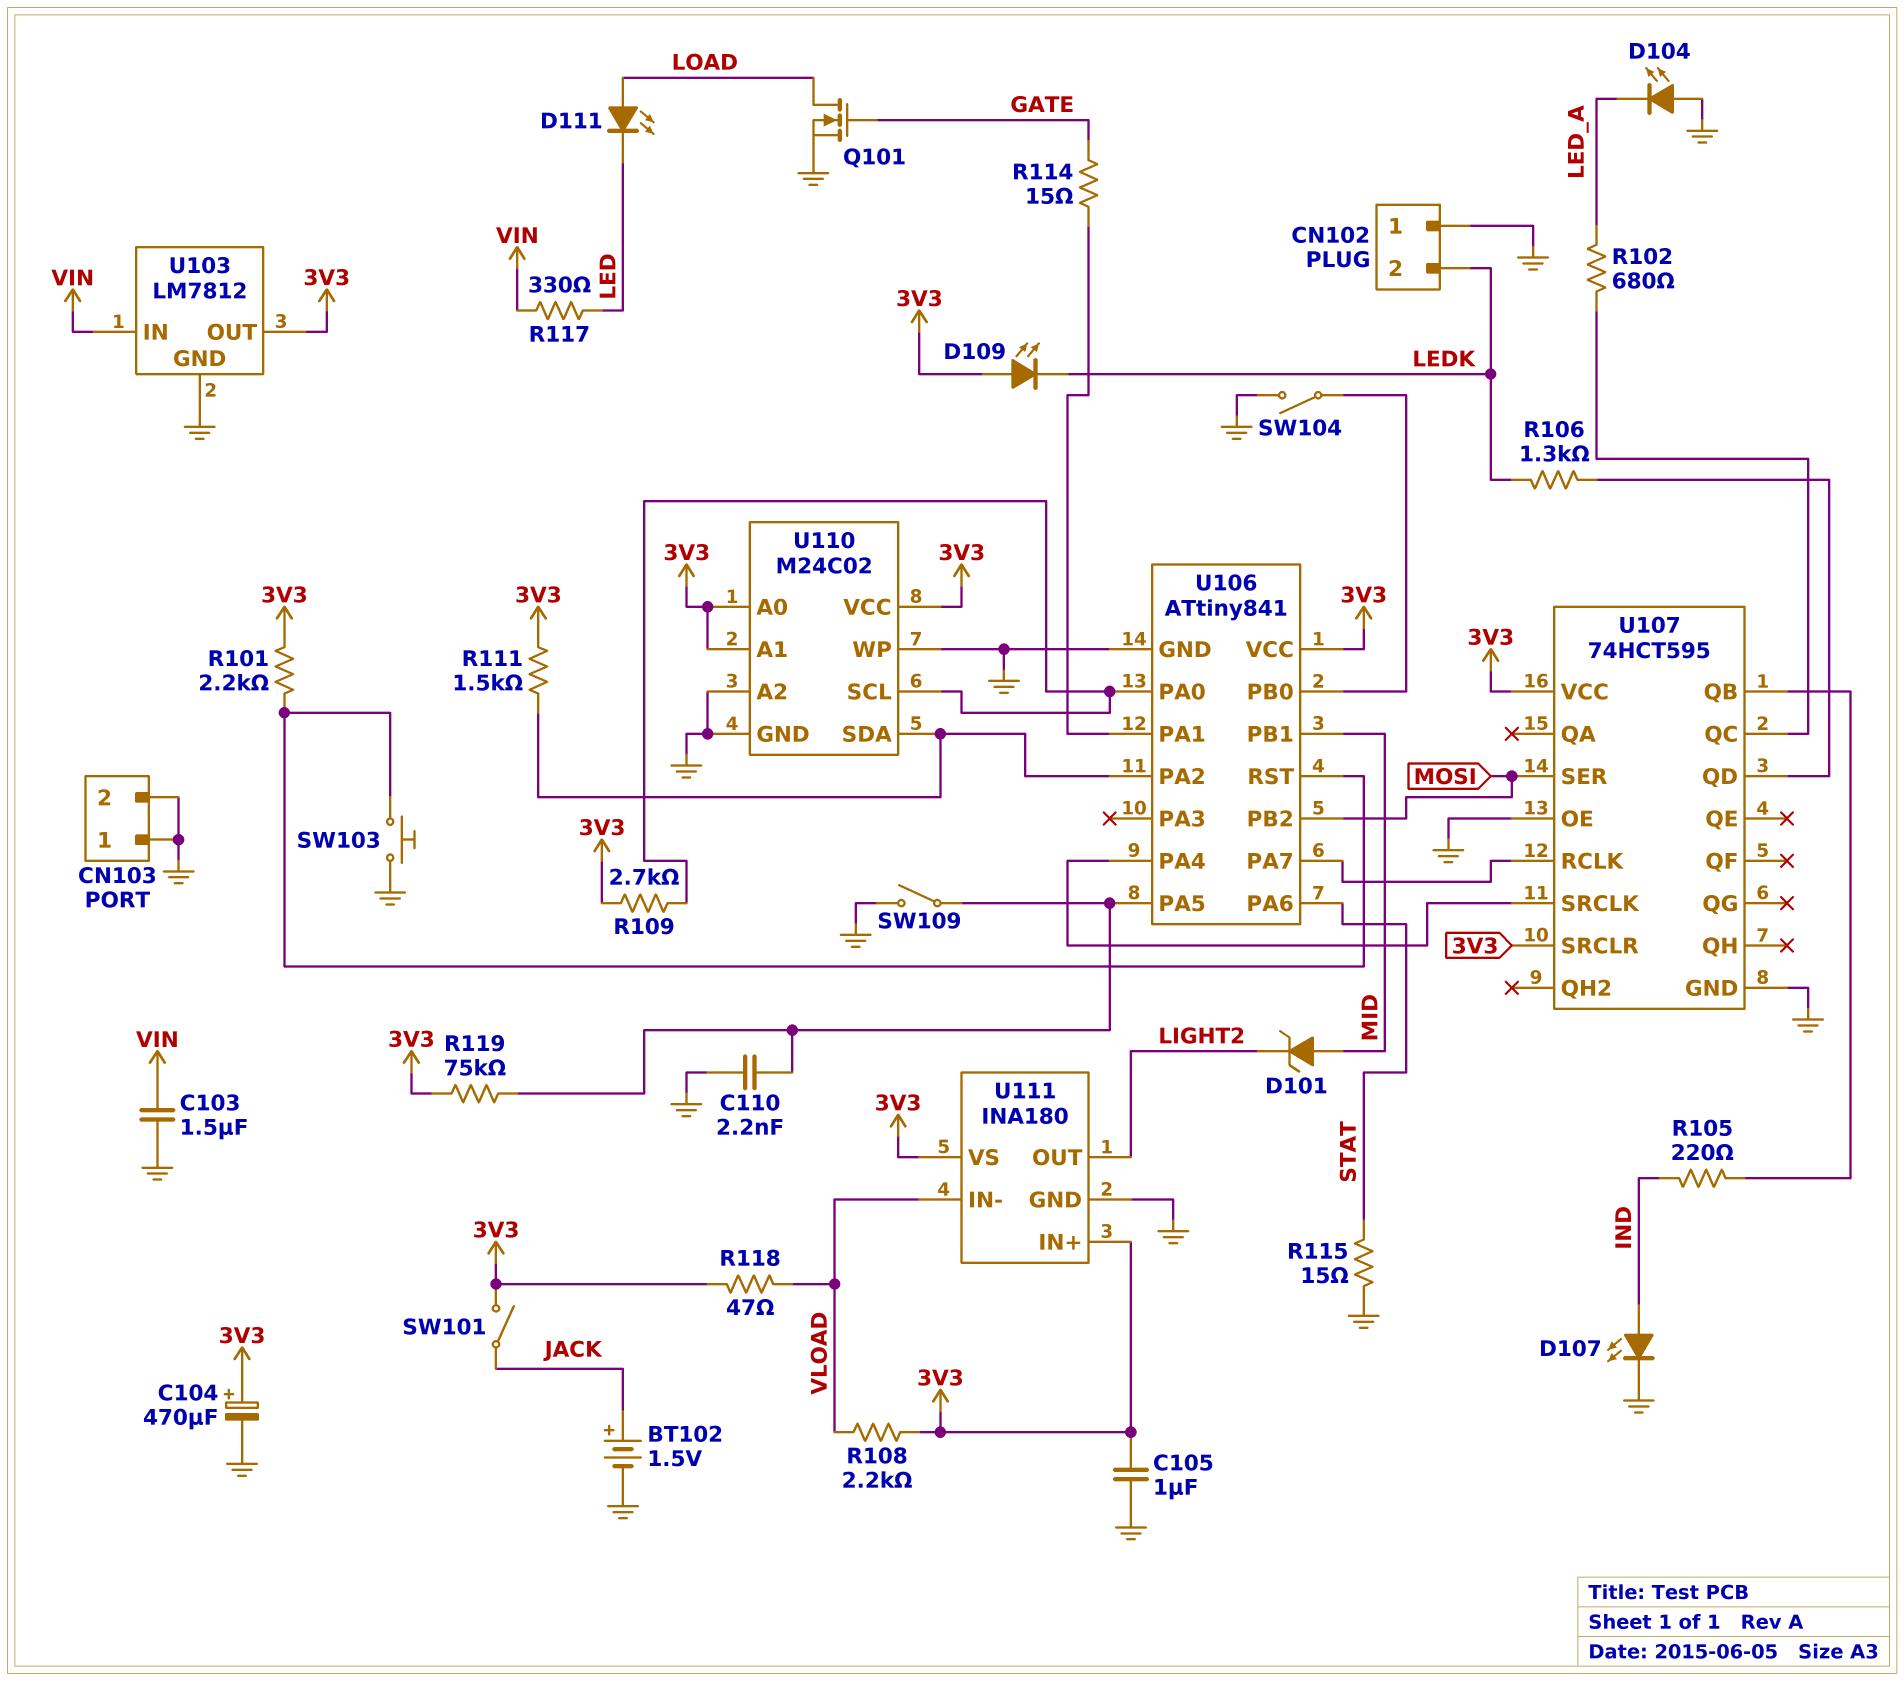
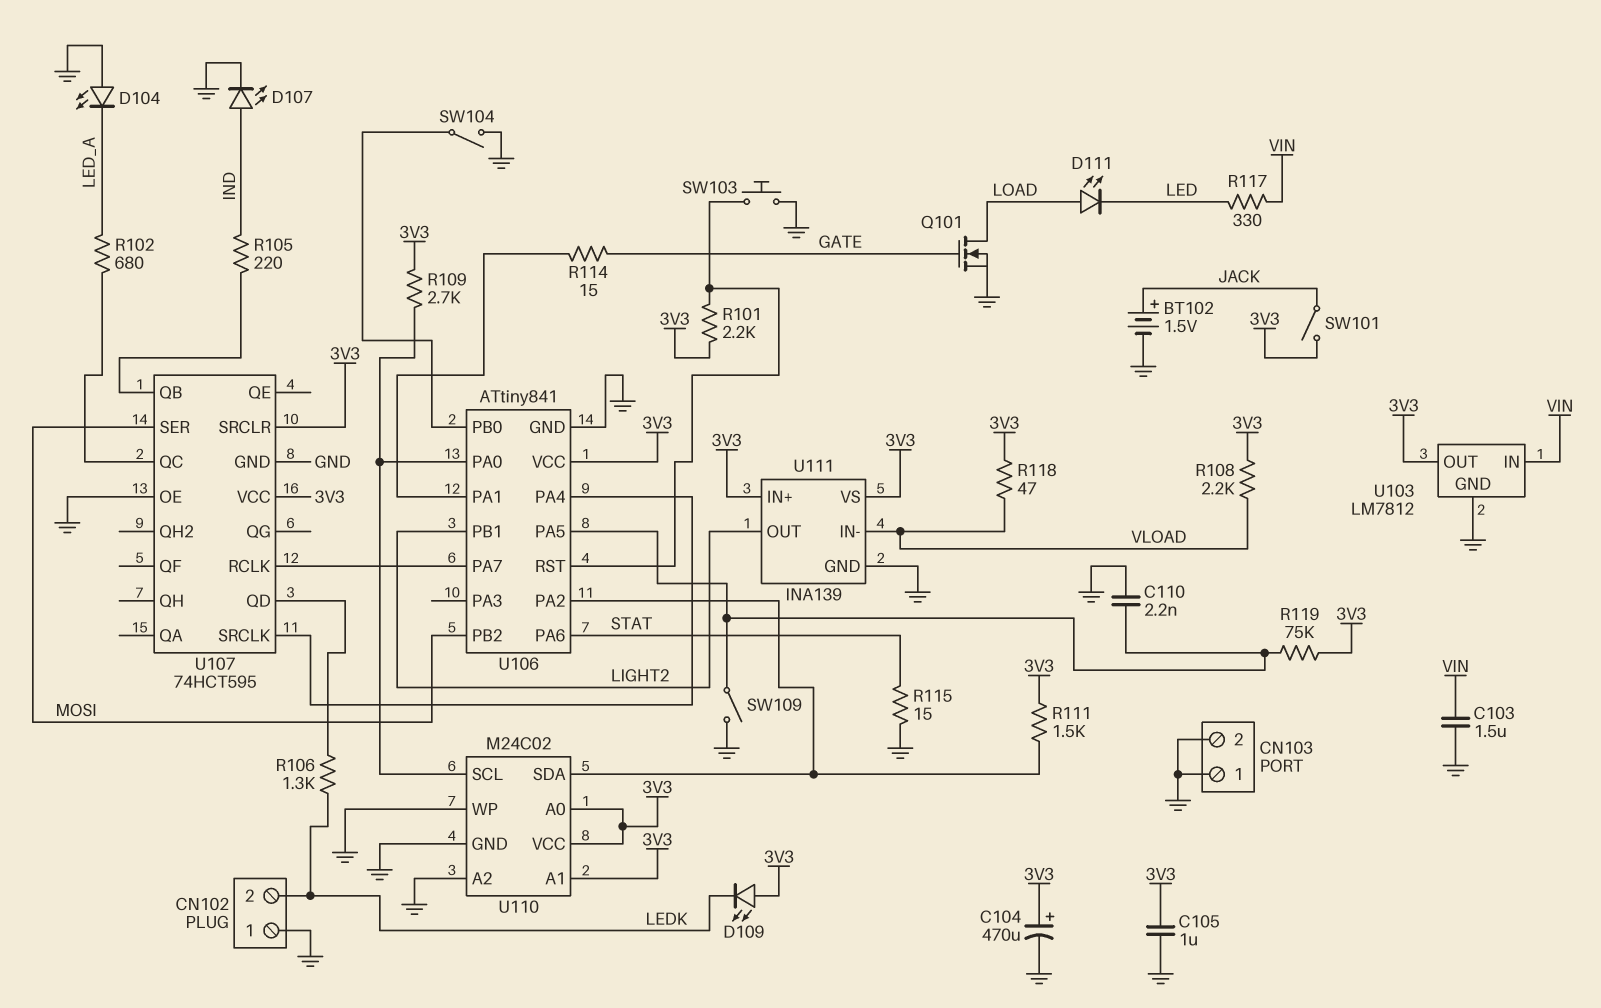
D101: zener (A MID, K LIGHT2) -> none
U106 pin PB1: MID -> LIGHT2
U111: INA180 -> INA139

